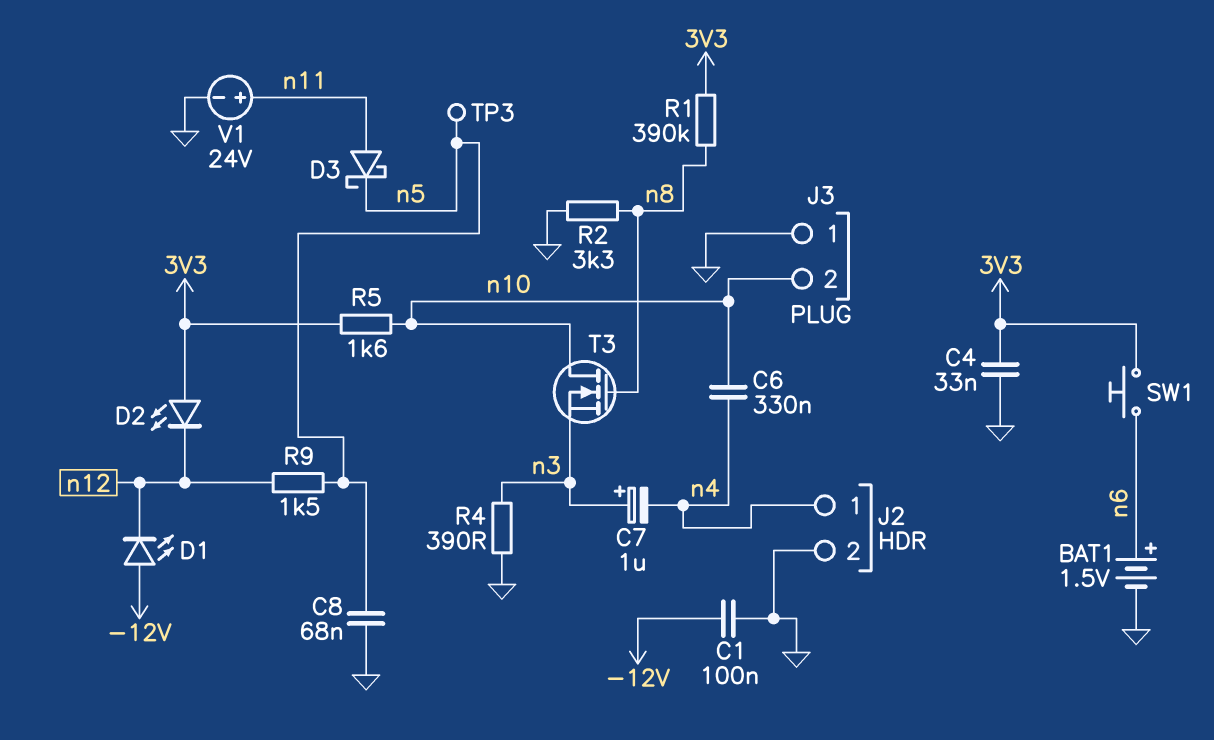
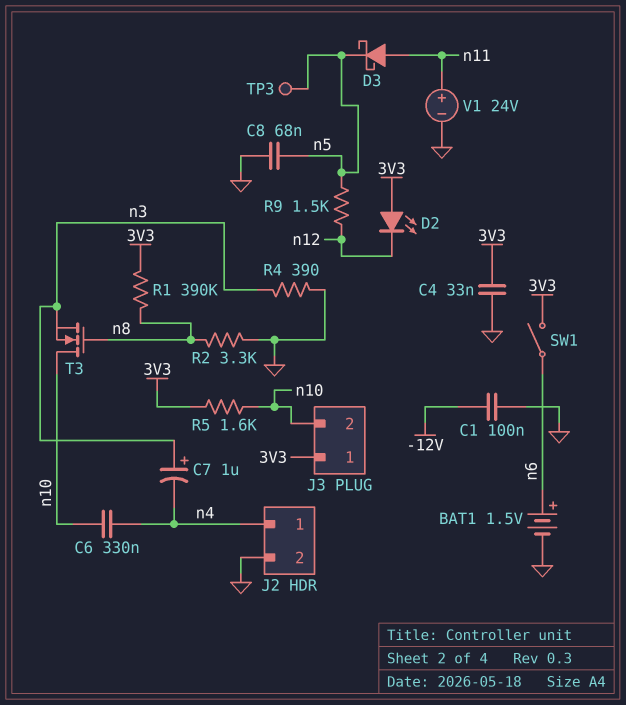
D1: LED (A -12V, K n12) -> none
J3 pin 1: GND -> 3V3
SW1: button (3V3, n6) -> switch (3V3, n6)

